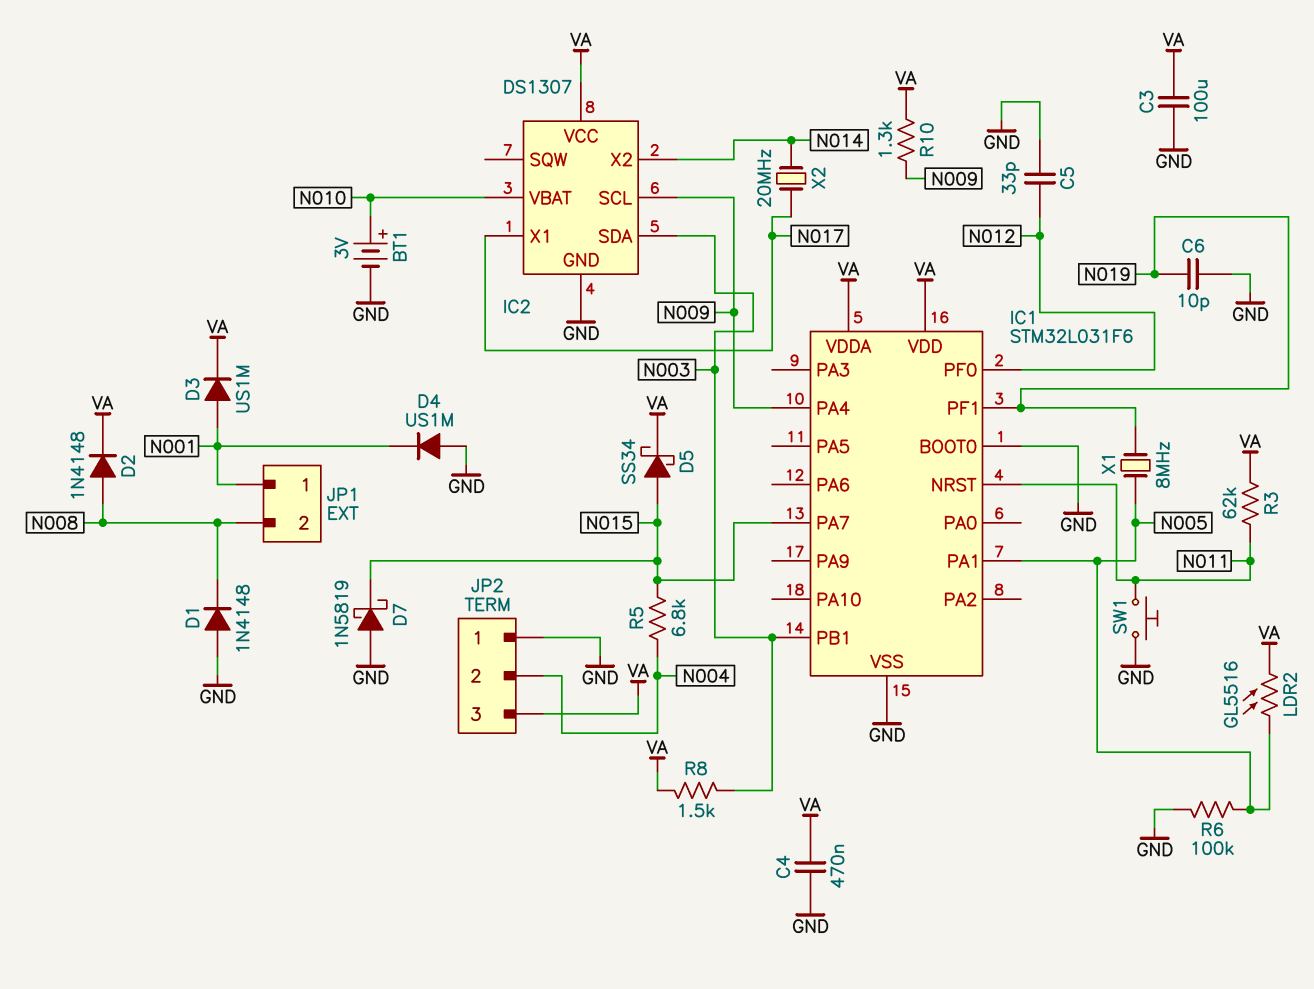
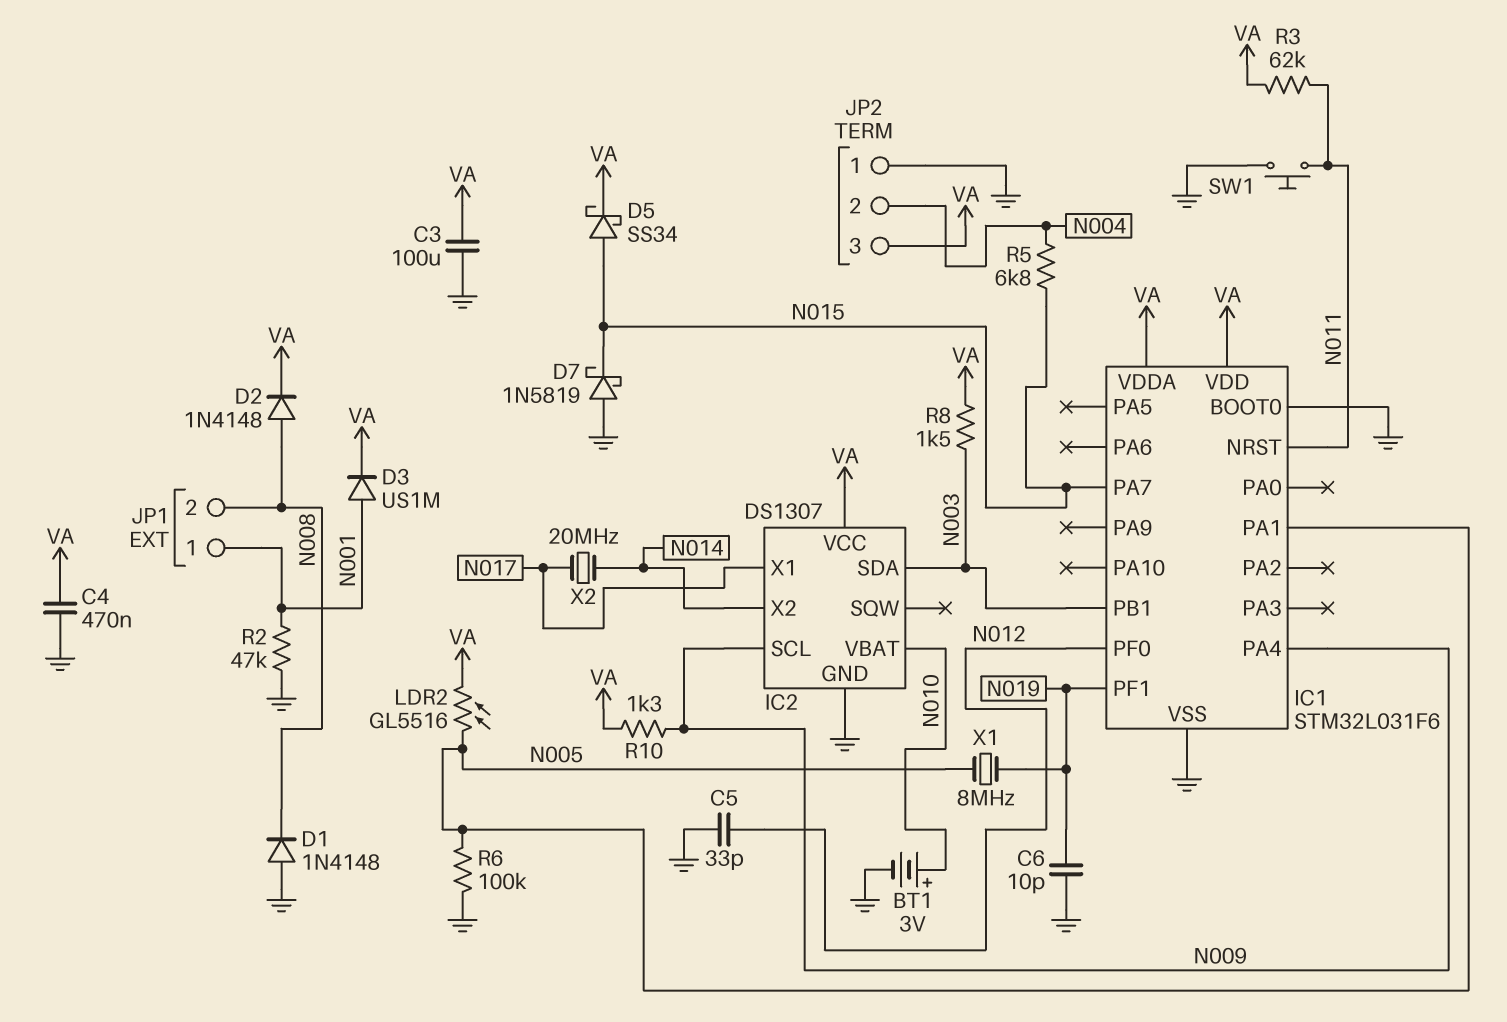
D4: diode US1M (A GND, K N001) -> none
R2: none -> 47k (GND, N001)

